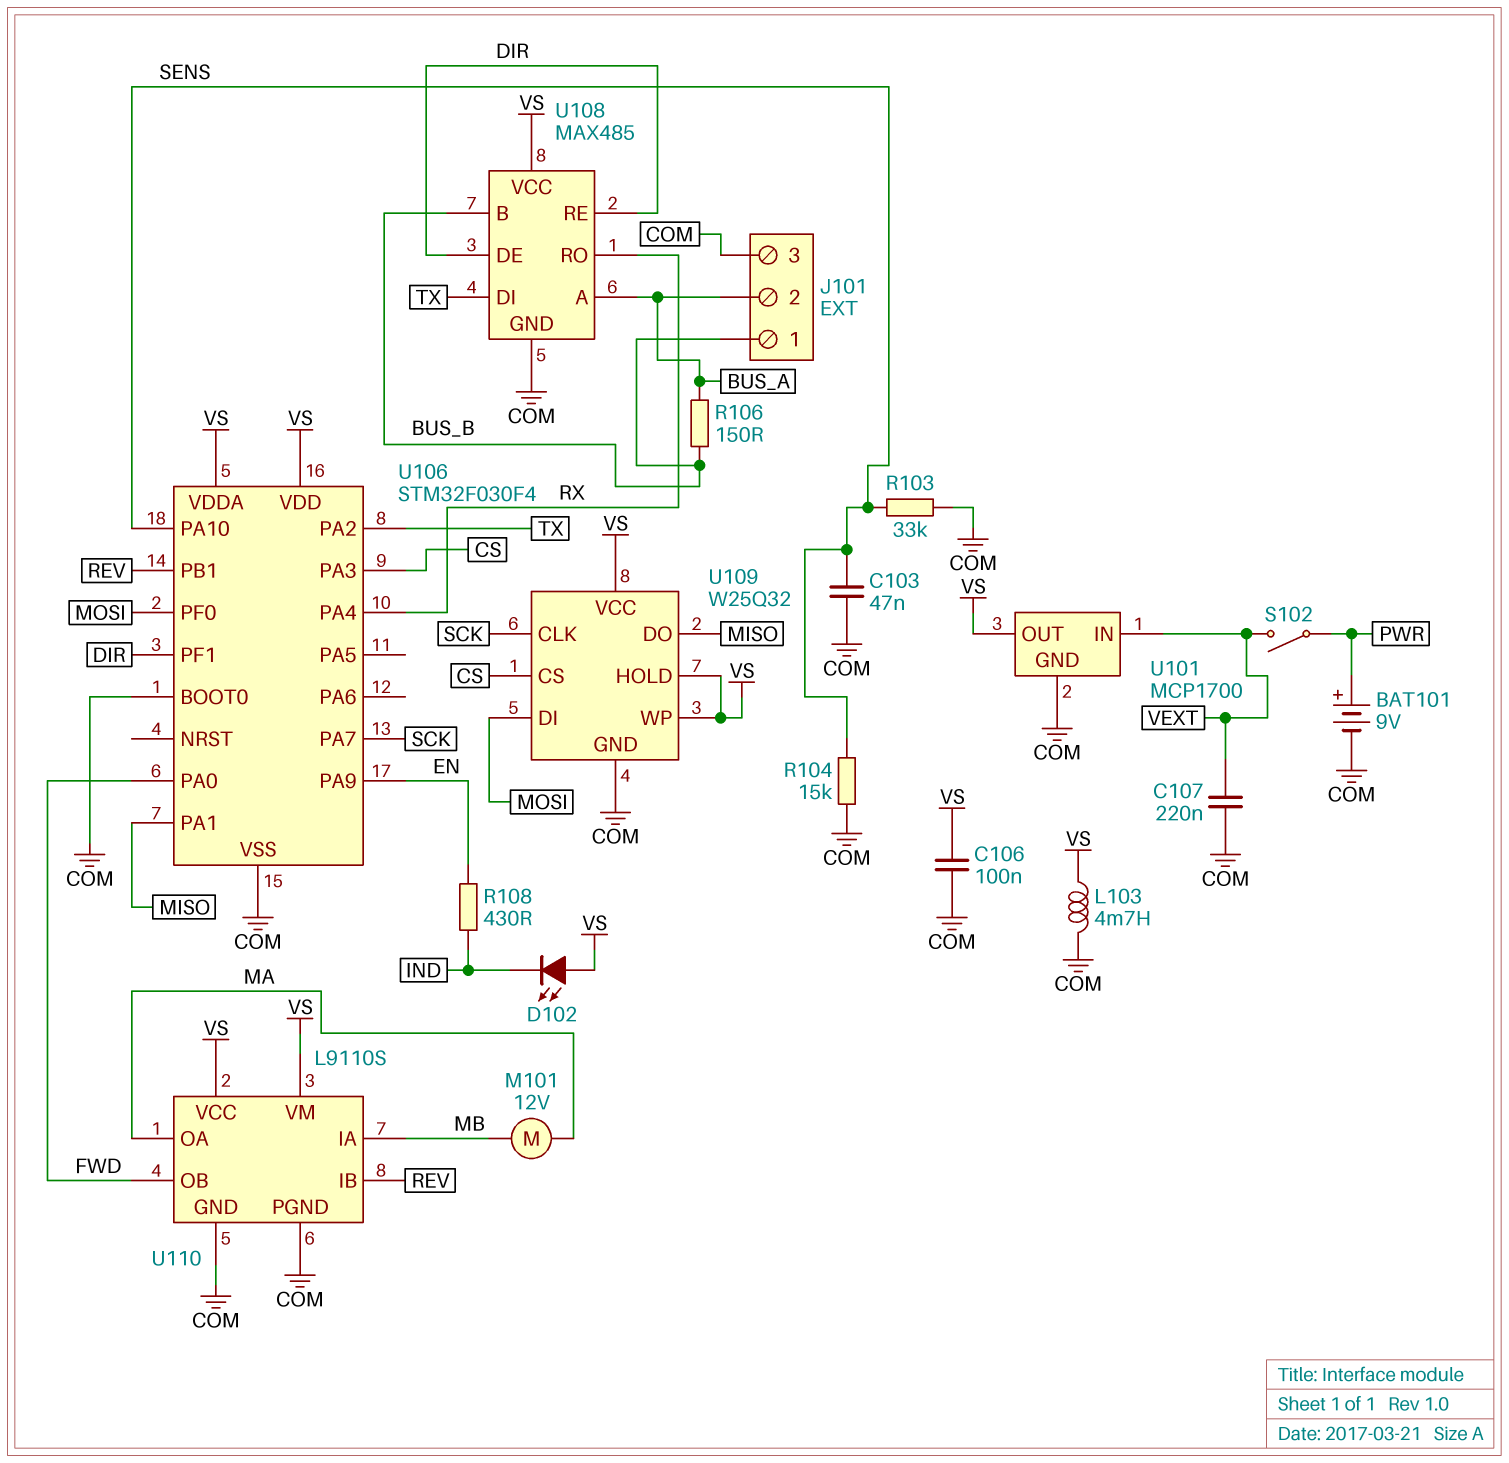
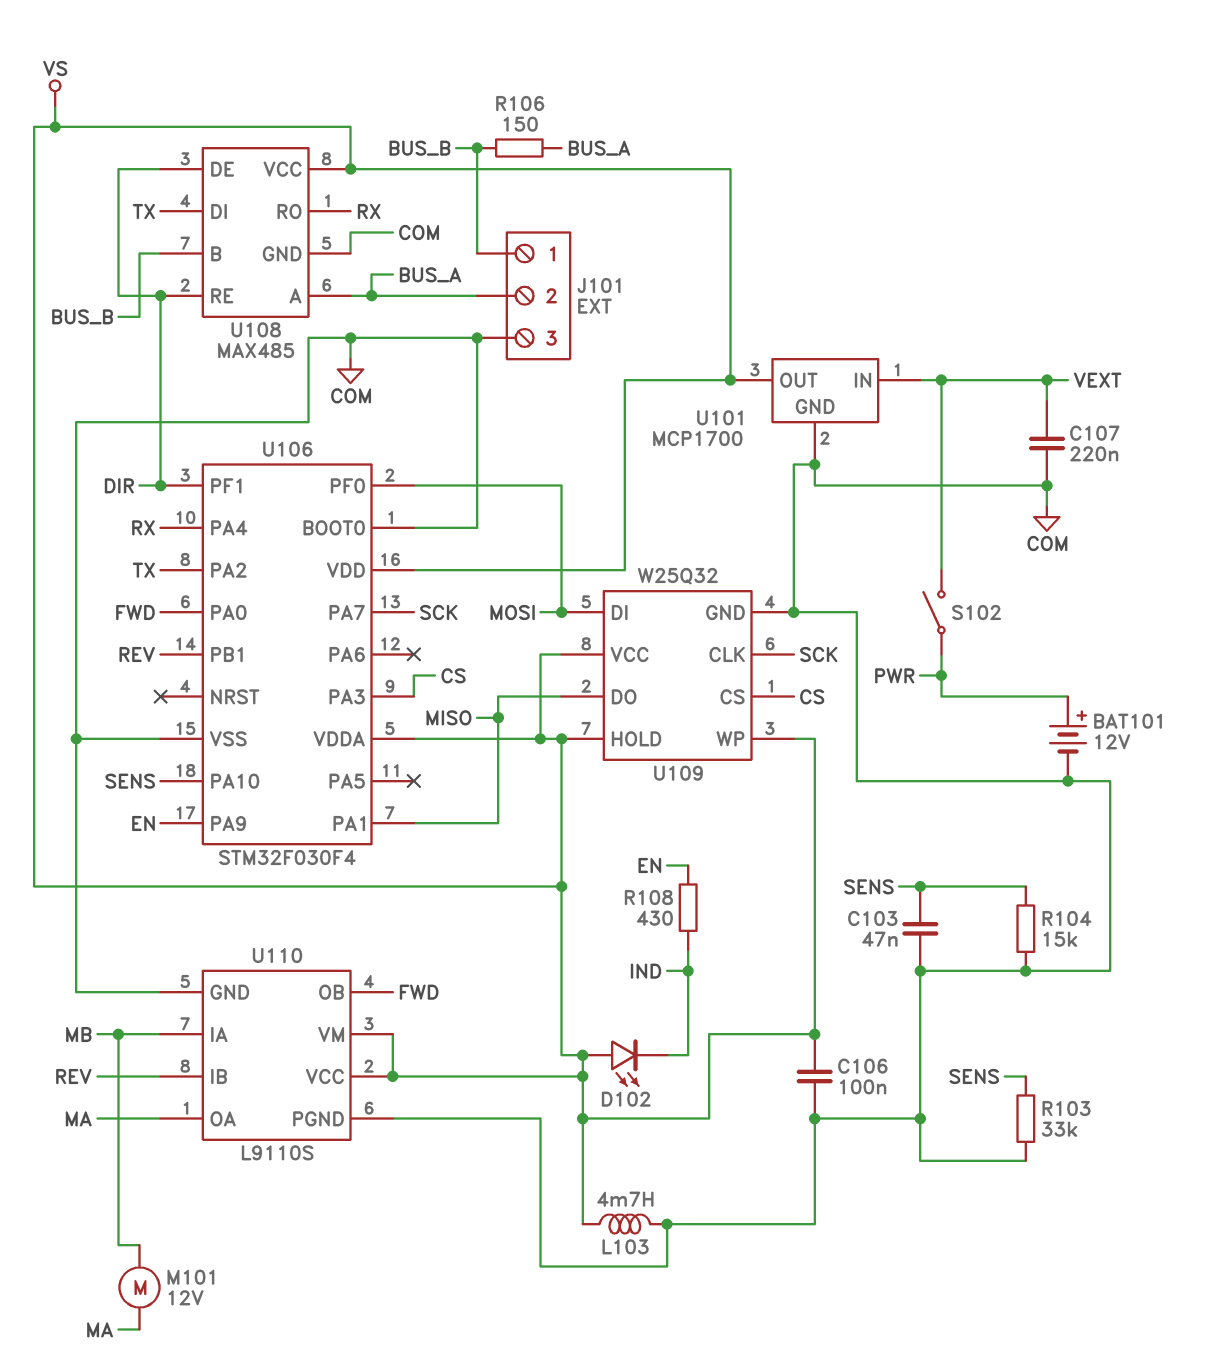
BAT101: 9V (plus PWR, minus COM) -> 12V (plus PWR, minus COM)

